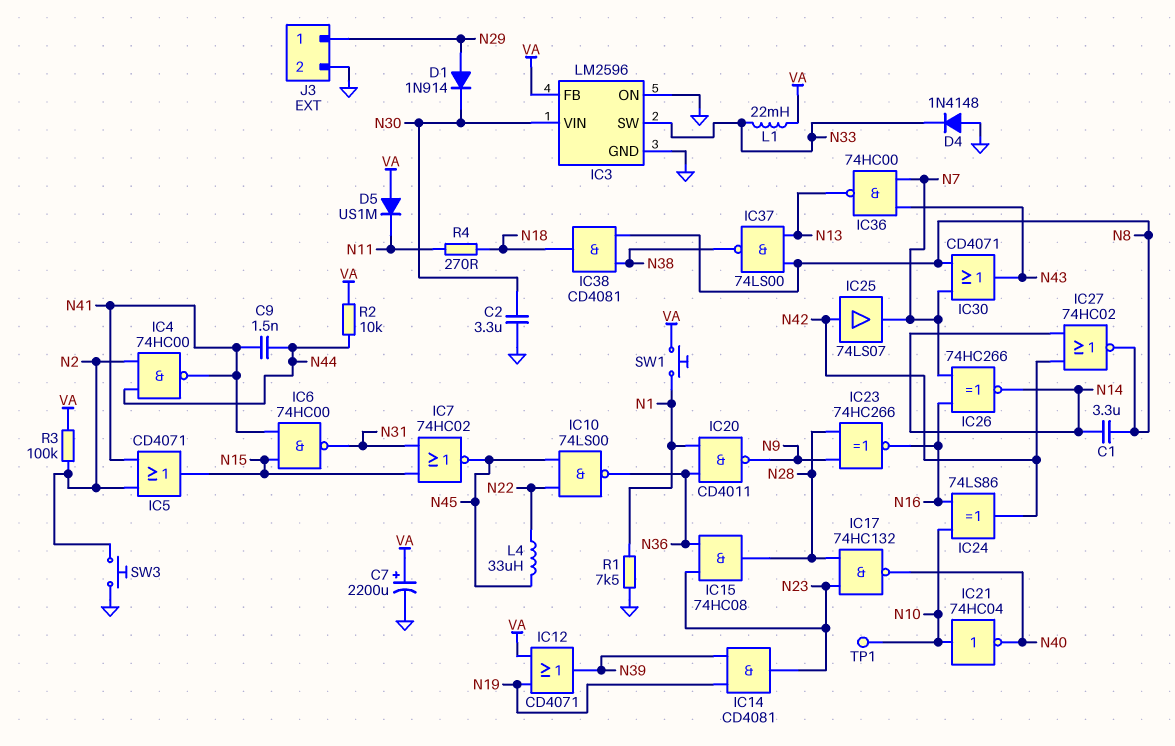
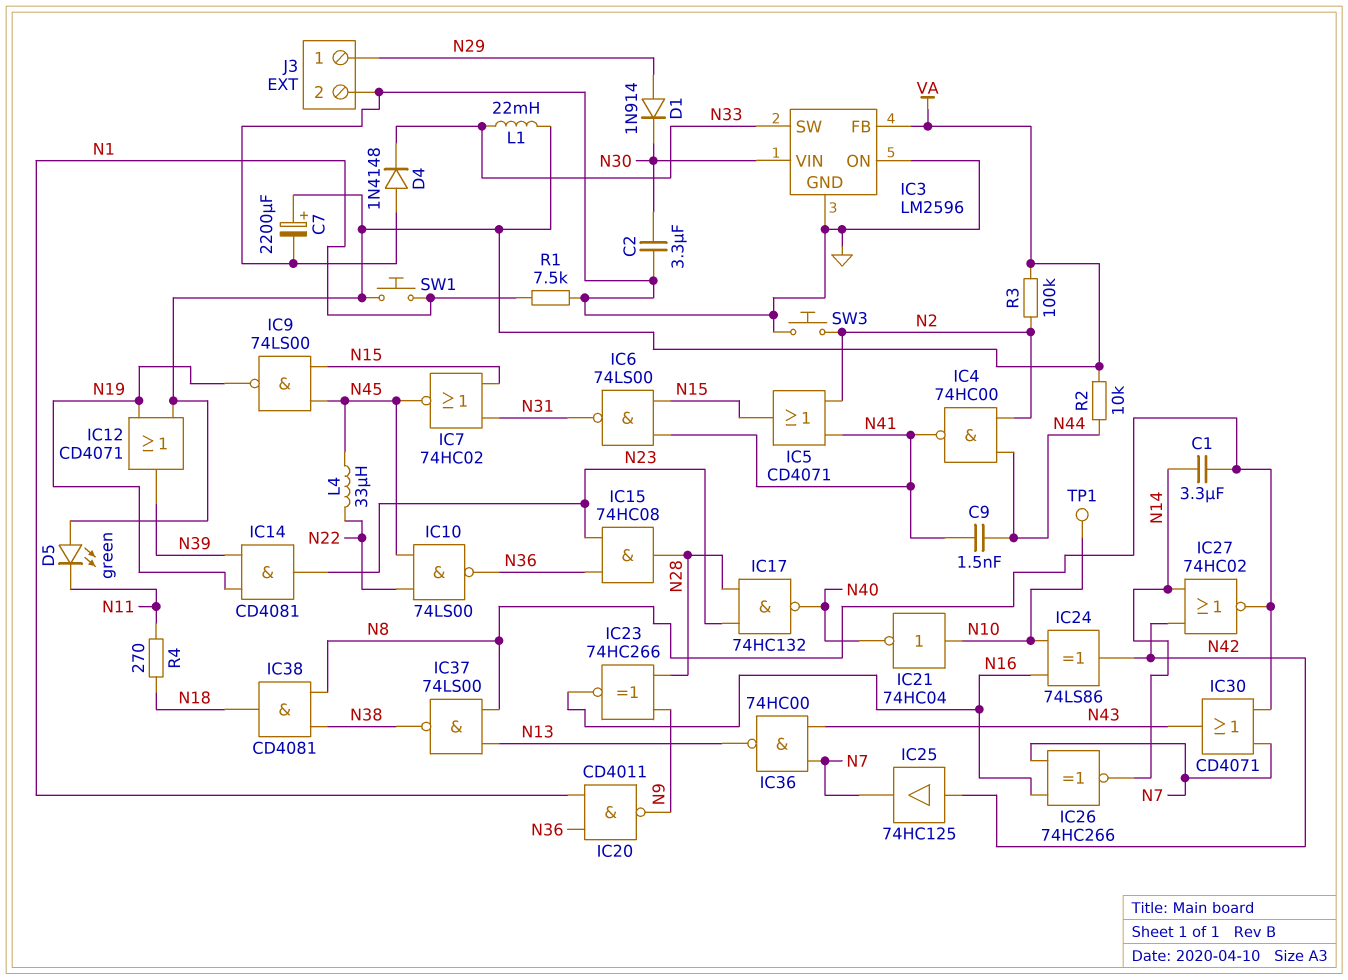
D5: diode US1M (A VA, K N11) -> LED green (A VA, K N11)
IC6: NAND 74HC00 (in N15, in N41, out N31) -> NAND 74LS00 (in N15, in N41, out N31)
IC9: none -> NAND 74LS00 (in N15, in N45, out N19)
IC25: buffer 74LS07 (in N42, out N7) -> buffer 74HC125 (in N42, out N7)

